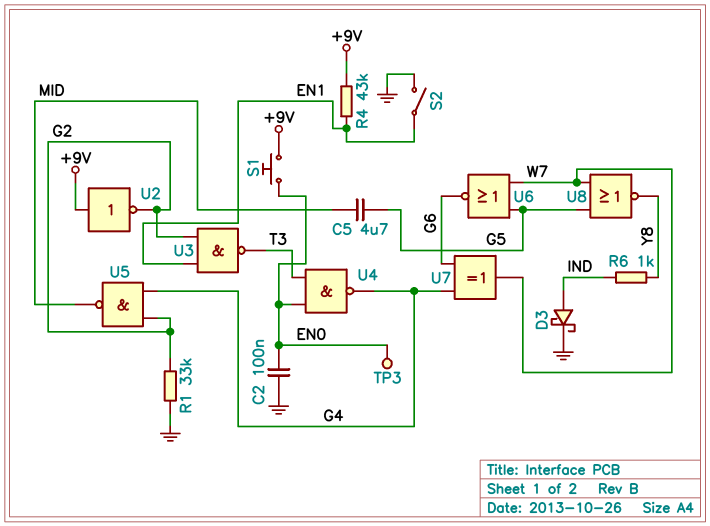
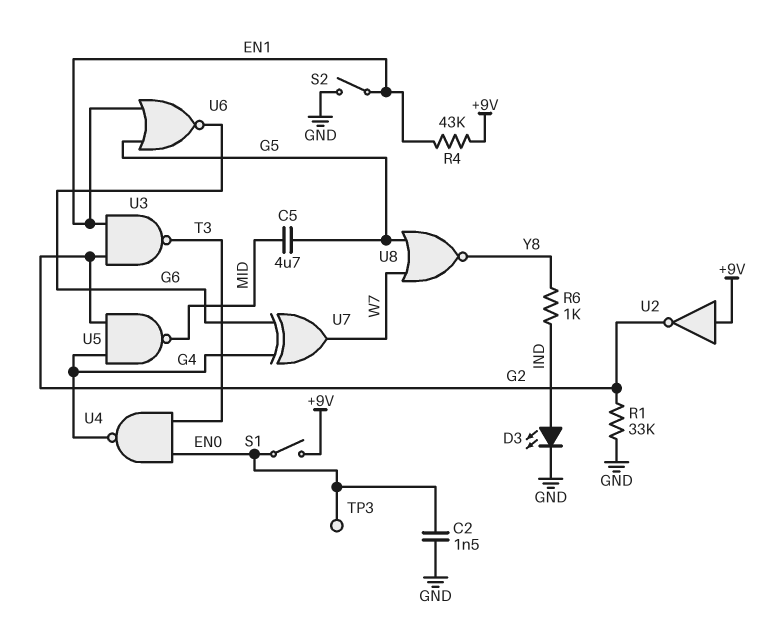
C2: 100nF (EN0, GND) -> 1.5nF (EN0, GND)
D3: schottky (A IND, K GND) -> LED (A IND, K GND)
S1: button (+9V, EN0) -> switch (+9V, EN0)
U6: NOR (in G5, in W7, out G6) -> NOR (in EN1, in G5, out G6)

